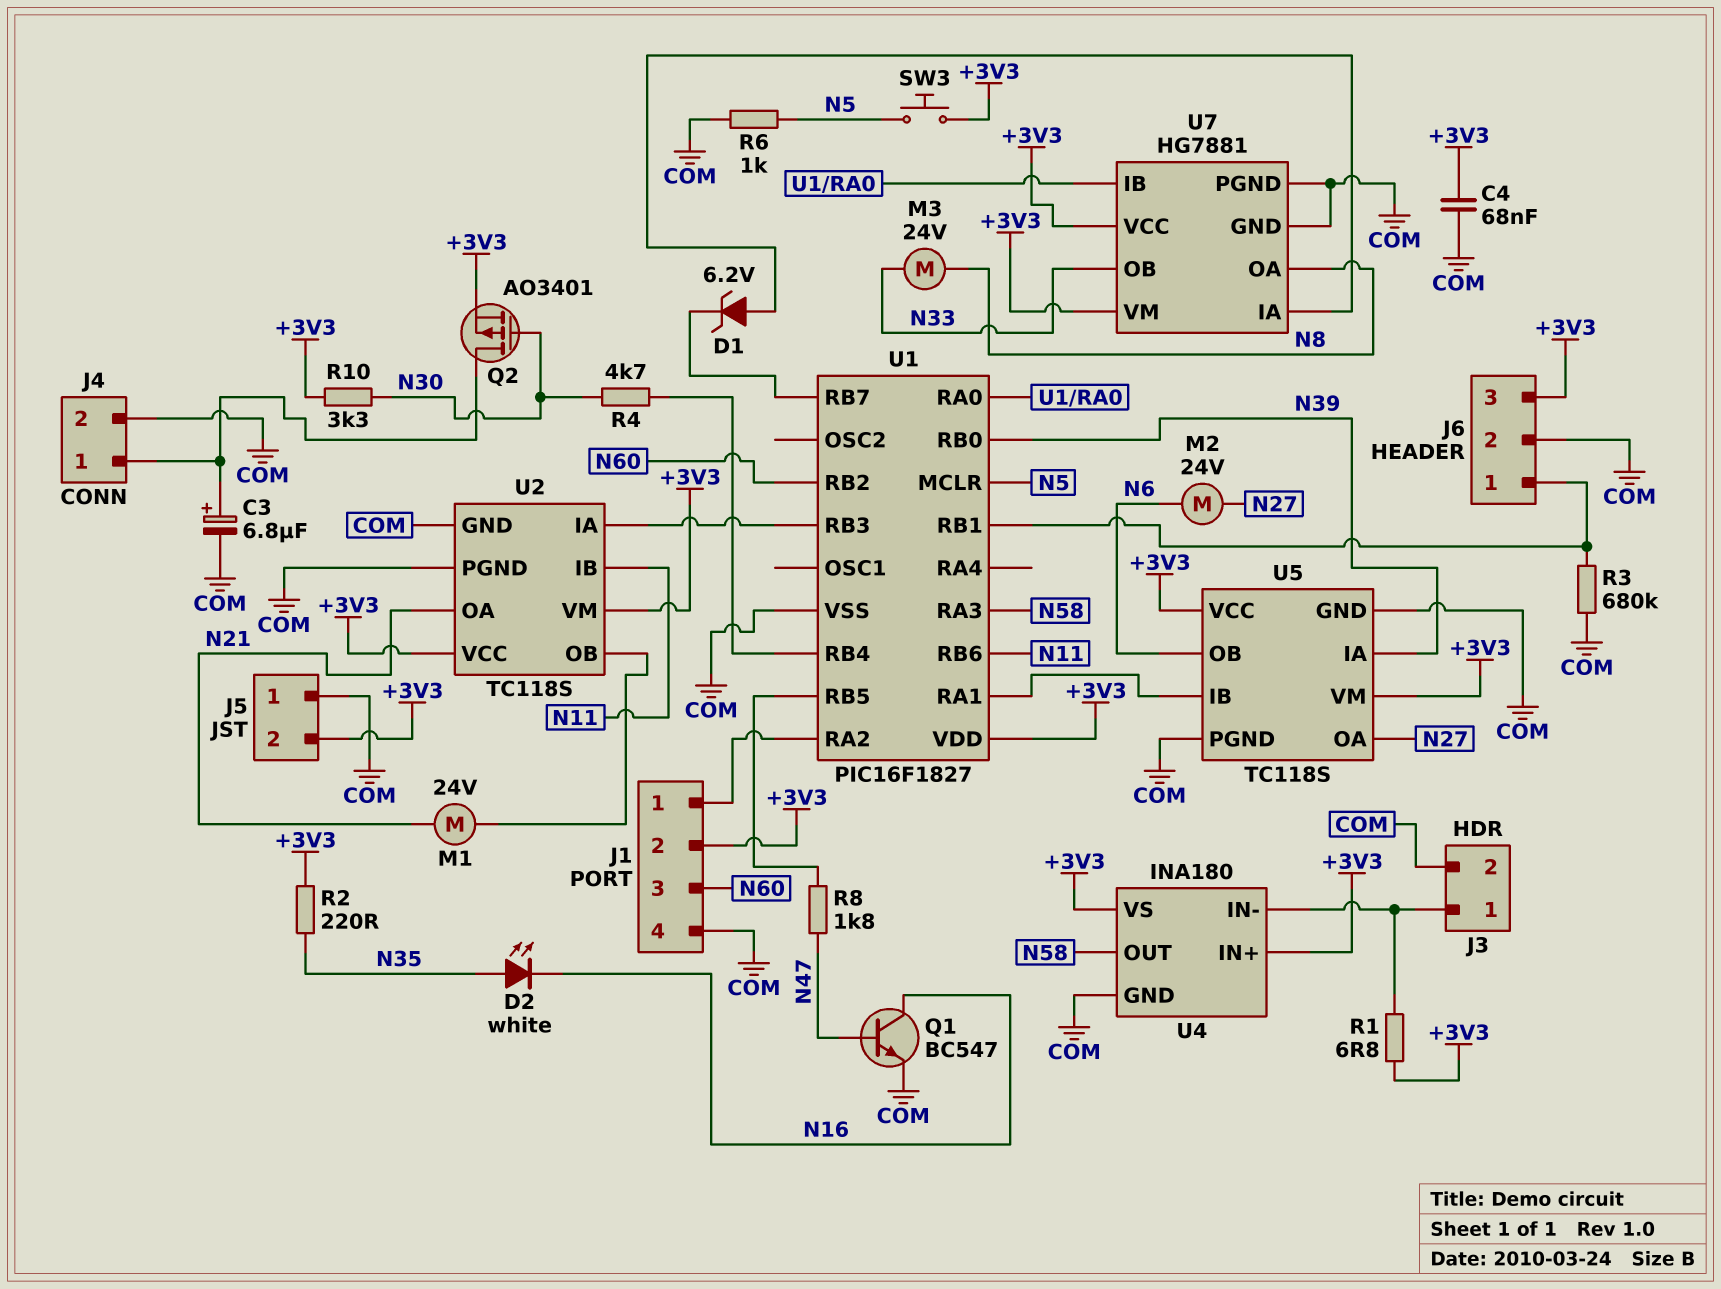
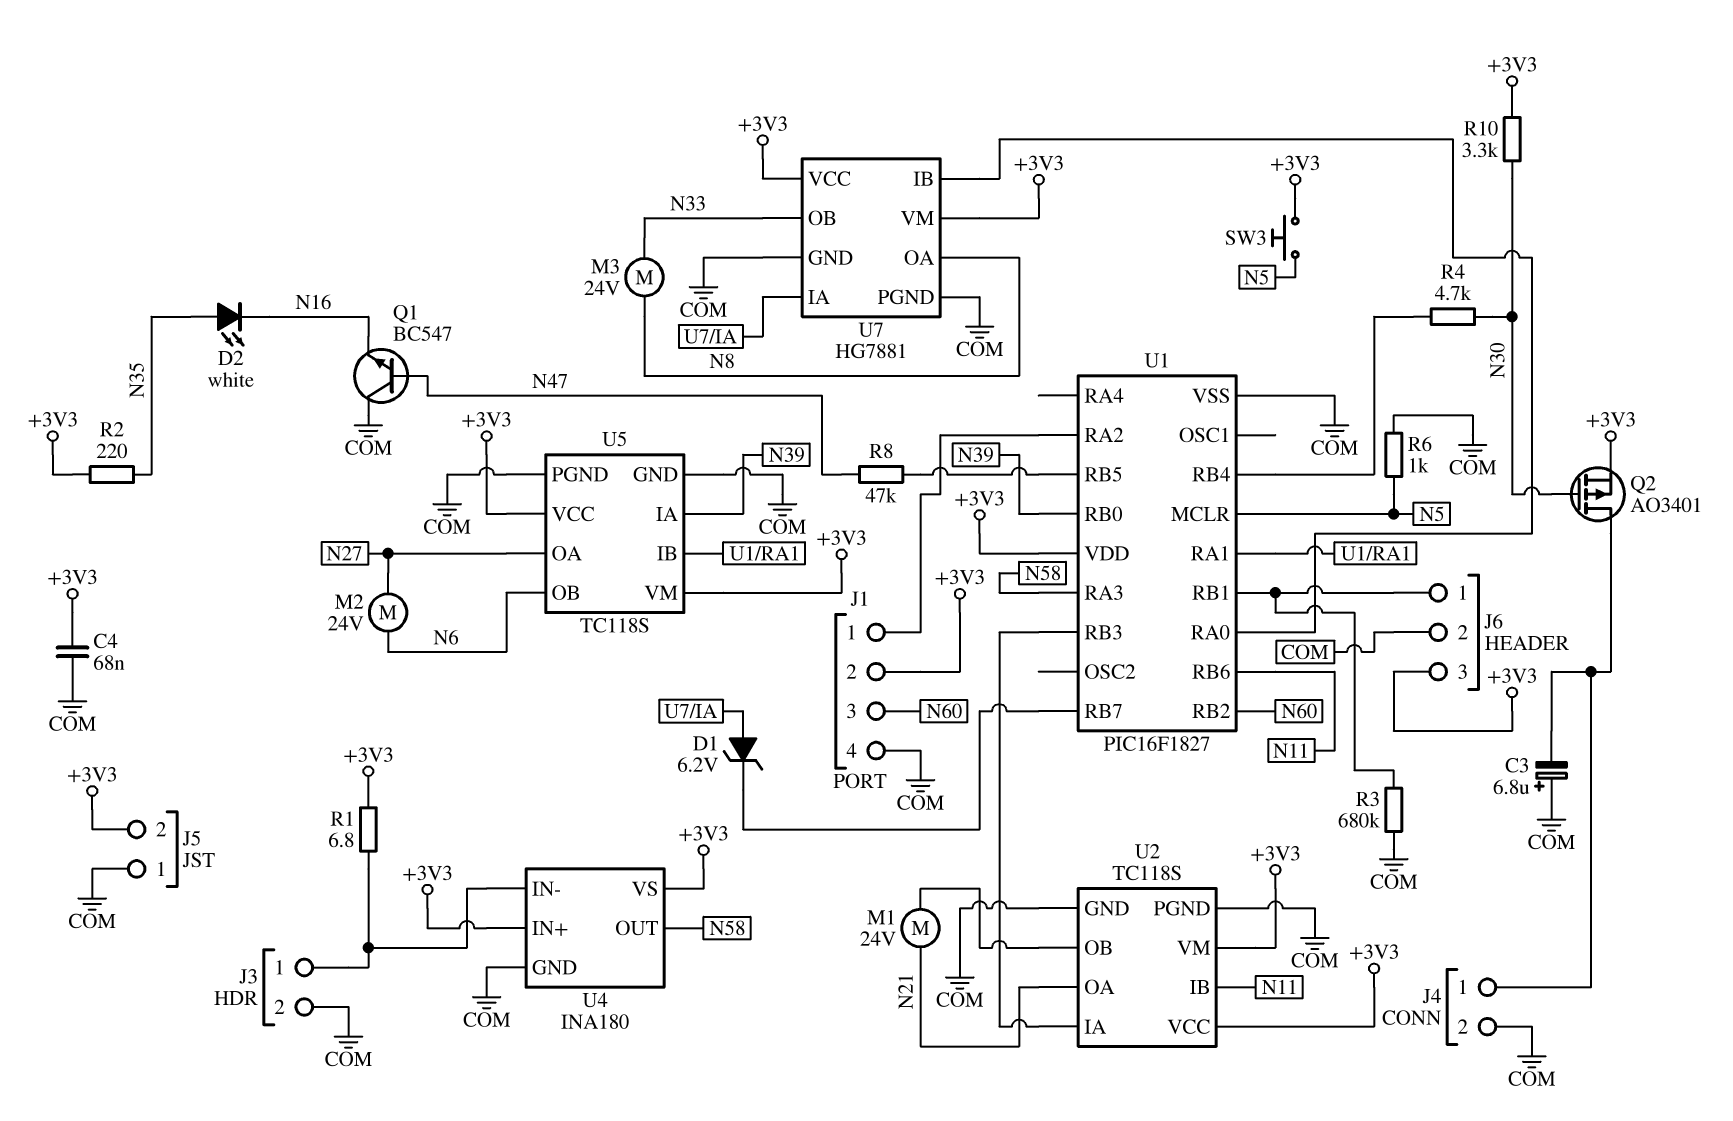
C3: 6.8uF (plus J4/1, minus COM) -> 6.8uF (plus COM, minus J4/1)
Q1: NPN BC547 (B N47, C N16, E COM) -> NPN BC547 (B N47, C COM, E N16)
R8: 1.8k (N47, U1/RB5) -> 47k (N47, U1/RB5)

